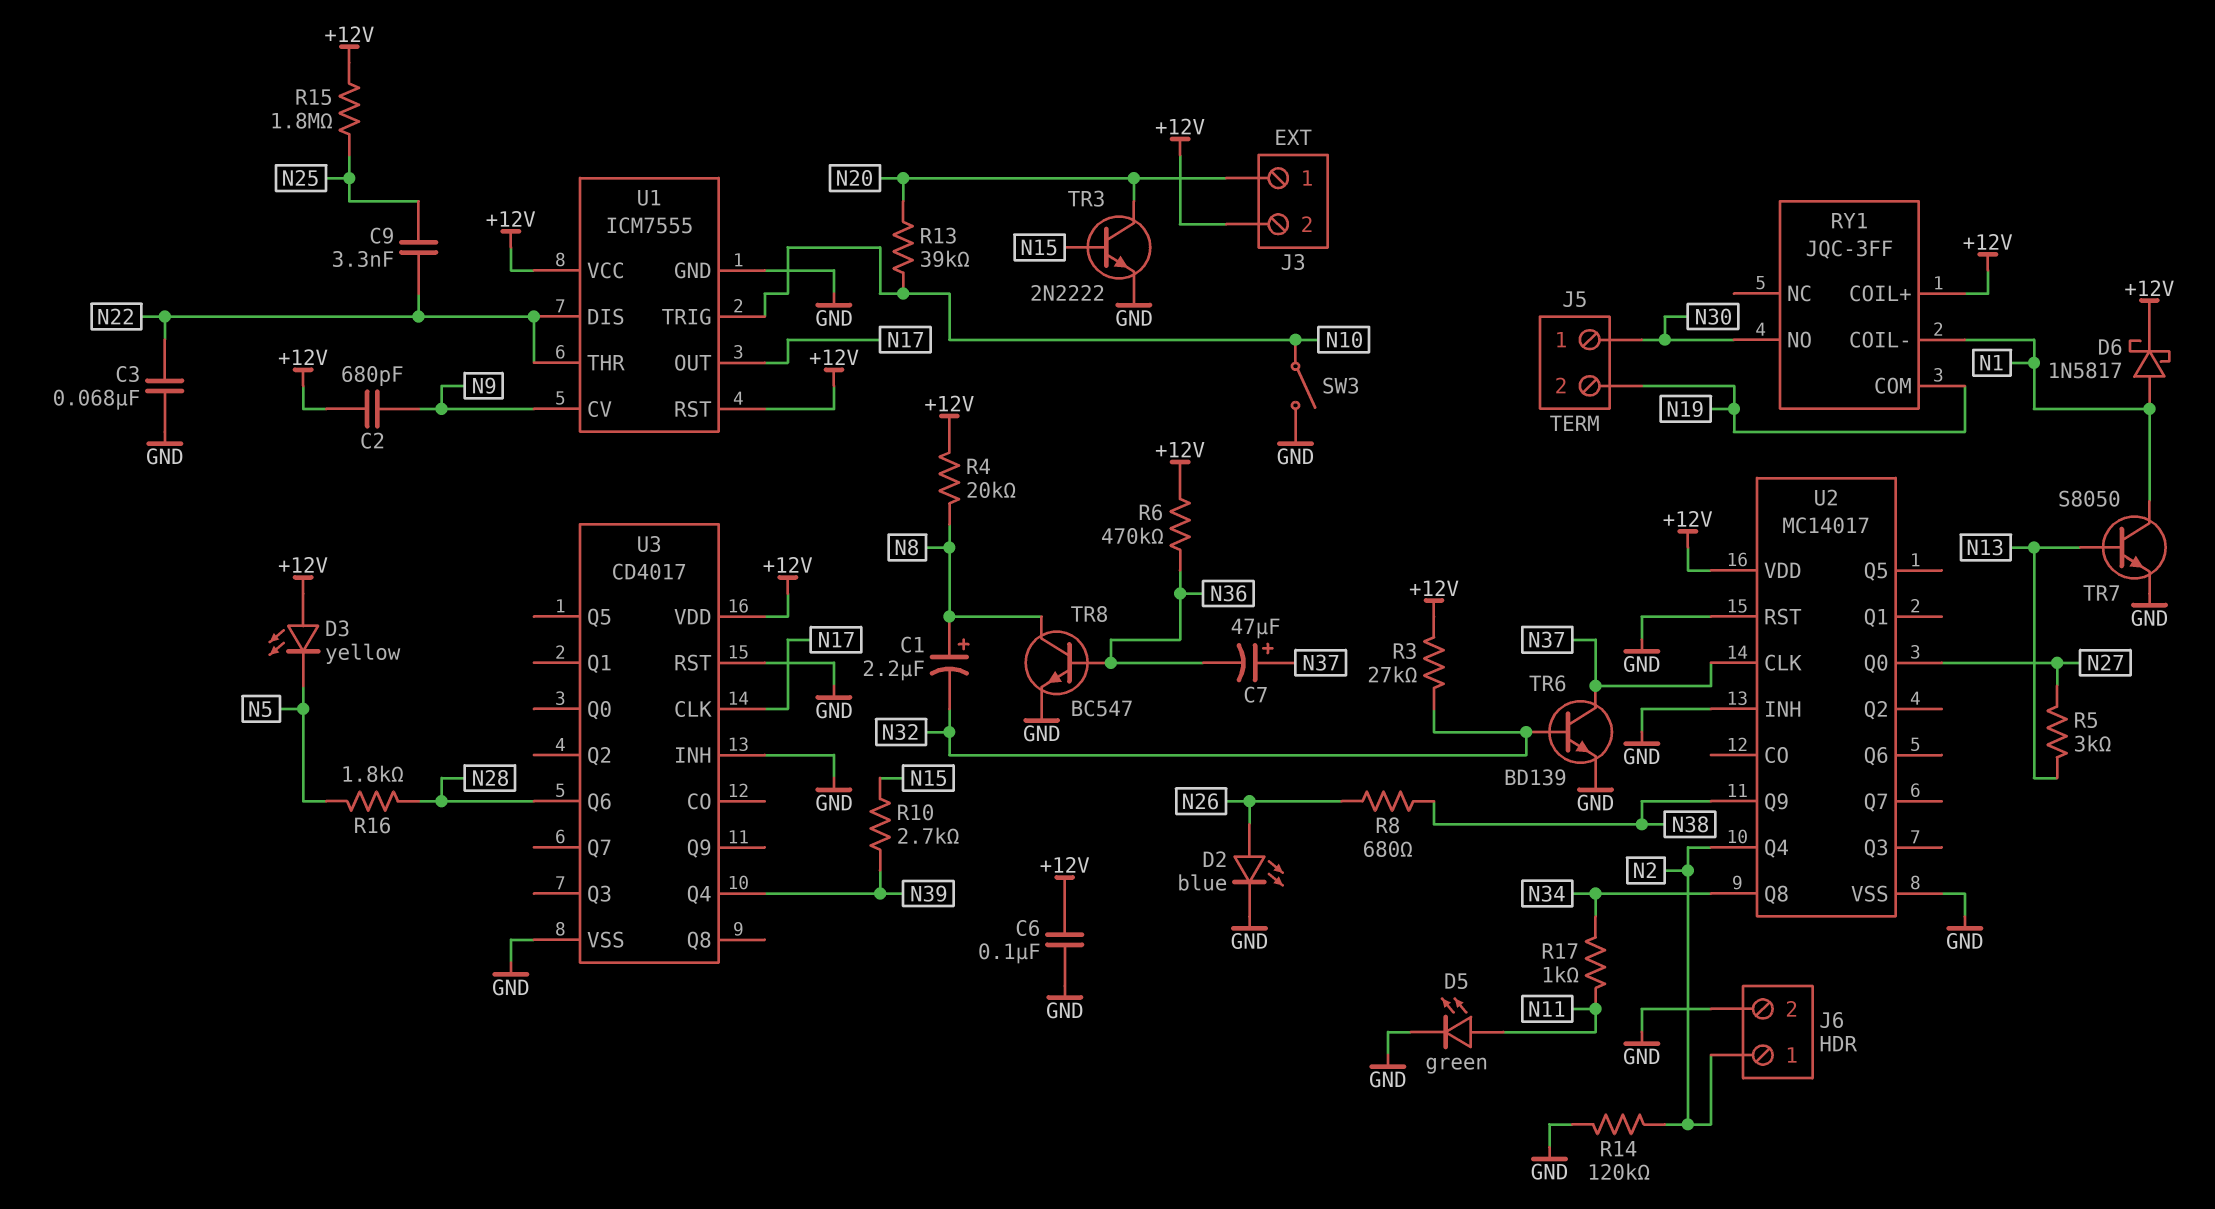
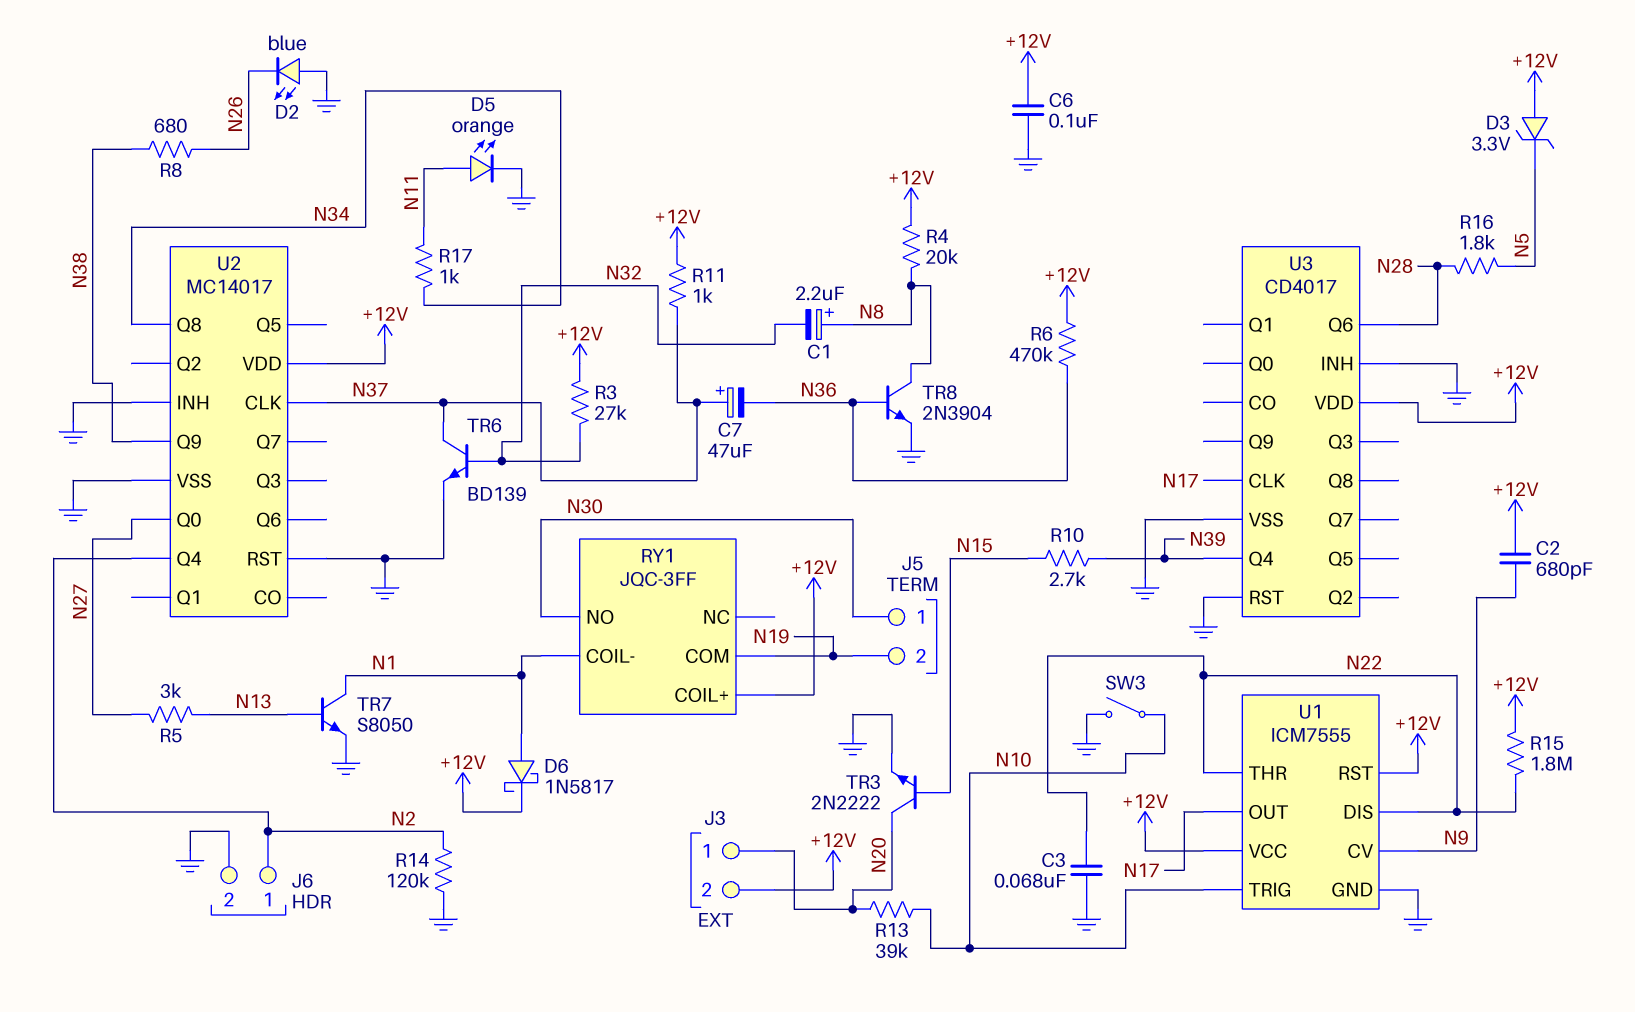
C9: 3.3nF (N22, N25) -> none
D2: LED blue (A N26, K GND) -> LED blue (A GND, K N26)
D3: LED yellow (A +12V, K N5) -> zener 3.3V (A +12V, K N5)
D5: LED green (A N11, K GND) -> LED orange (A N11, K GND)
R11: none -> 1k (+12V, N37)
R15: 1.8M (+12V, N25) -> 1.8M (+12V, N22)
TR8: NPN BC547 (B N36, C N8, E GND) -> NPN 2N3904 (B N36, C N8, E GND)

